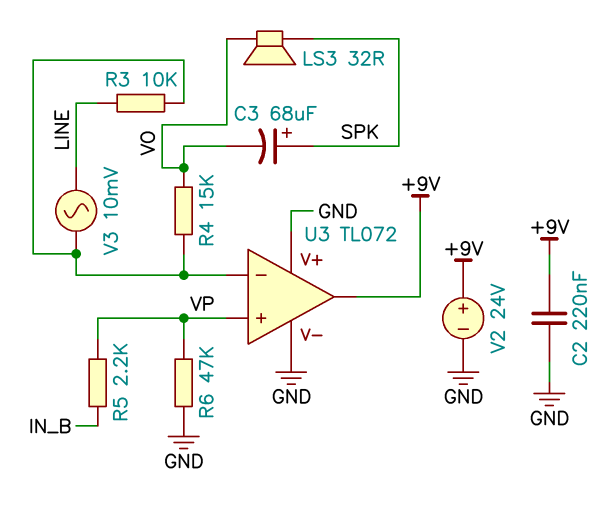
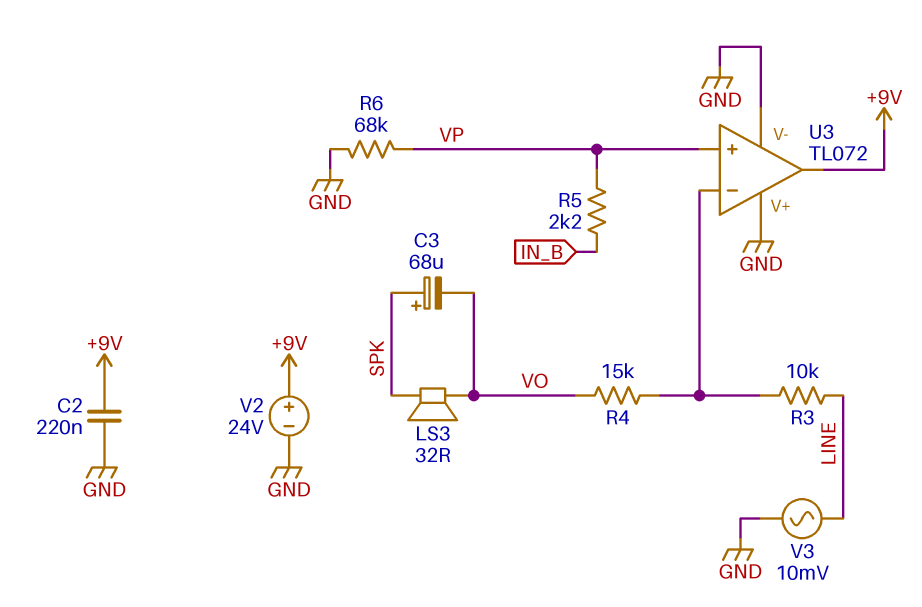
R6: 47k (GND, VP) -> 68k (GND, VP)
V3: AC 10mV (LINE, U3/in-) -> AC 10mV (GND, LINE)

